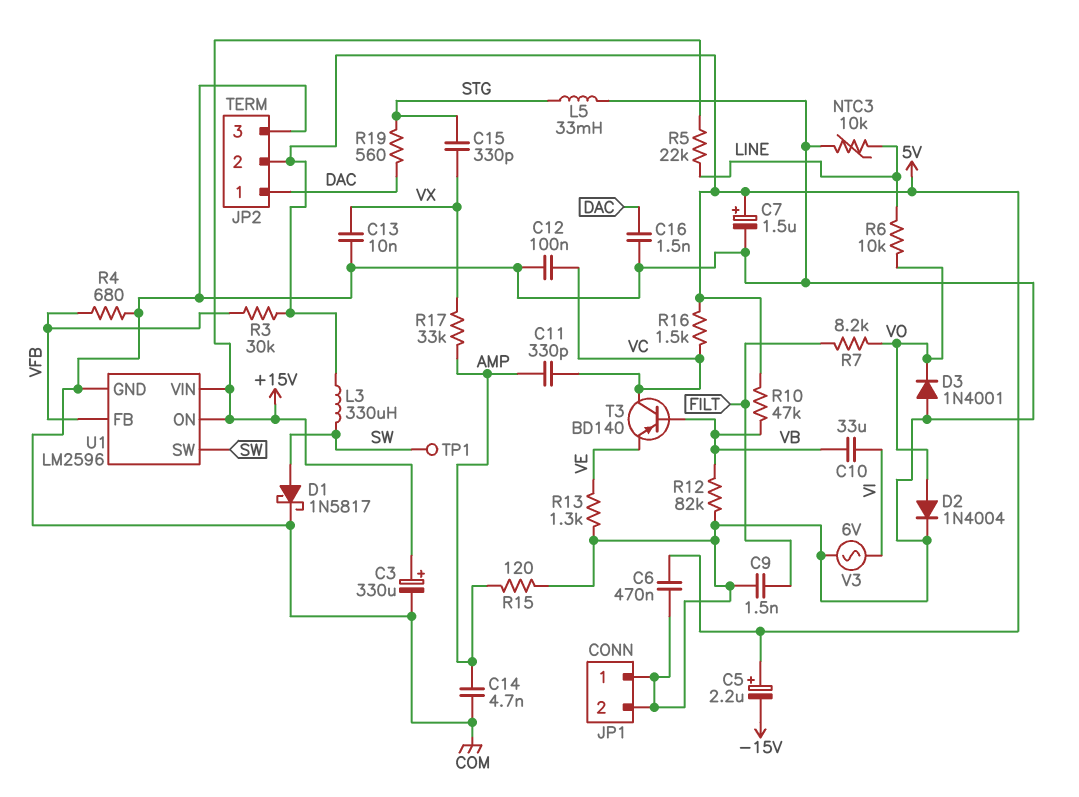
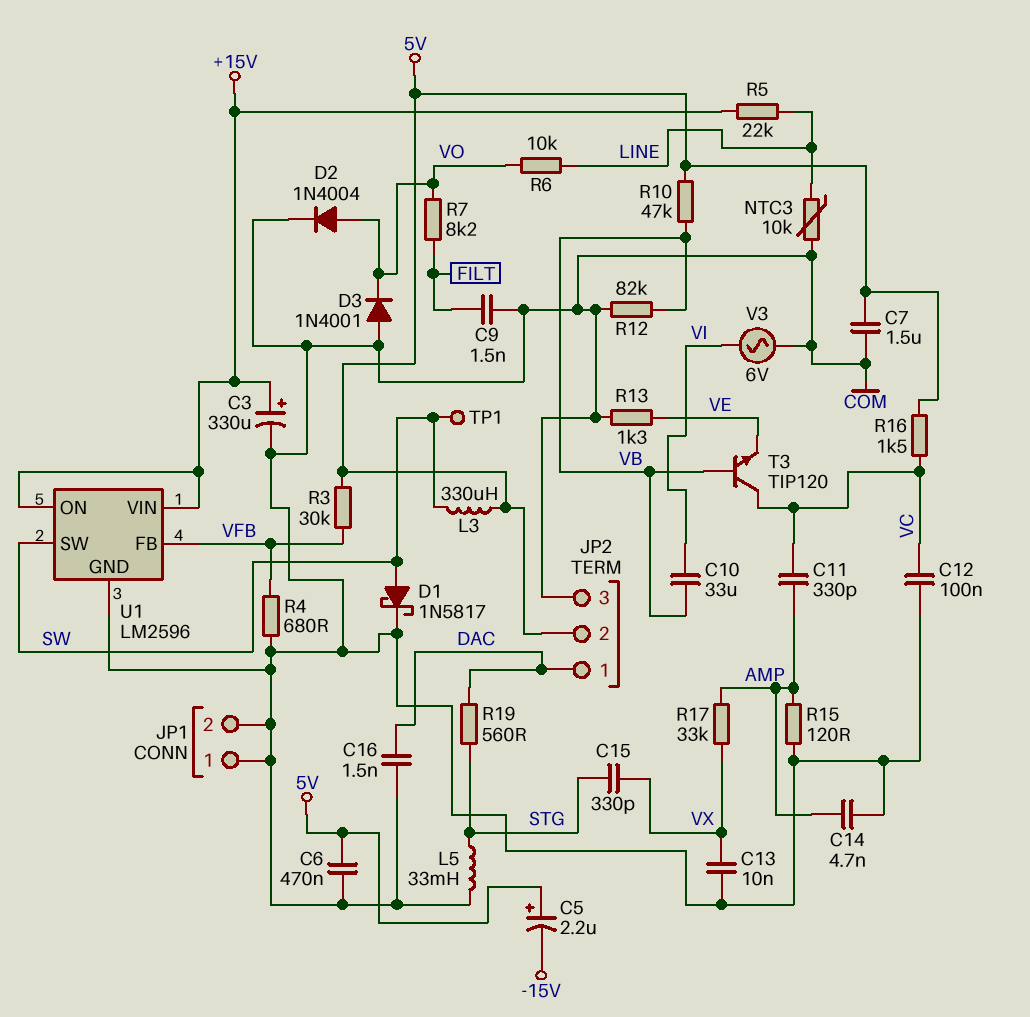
C7: 1.5uF (plus 5V, minus COM) -> 1.5uF (5V, COM)
T3: PNP BD140 (B VB, C VC, E VE) -> NPN TIP120 (B VB, C VC, E VE)

